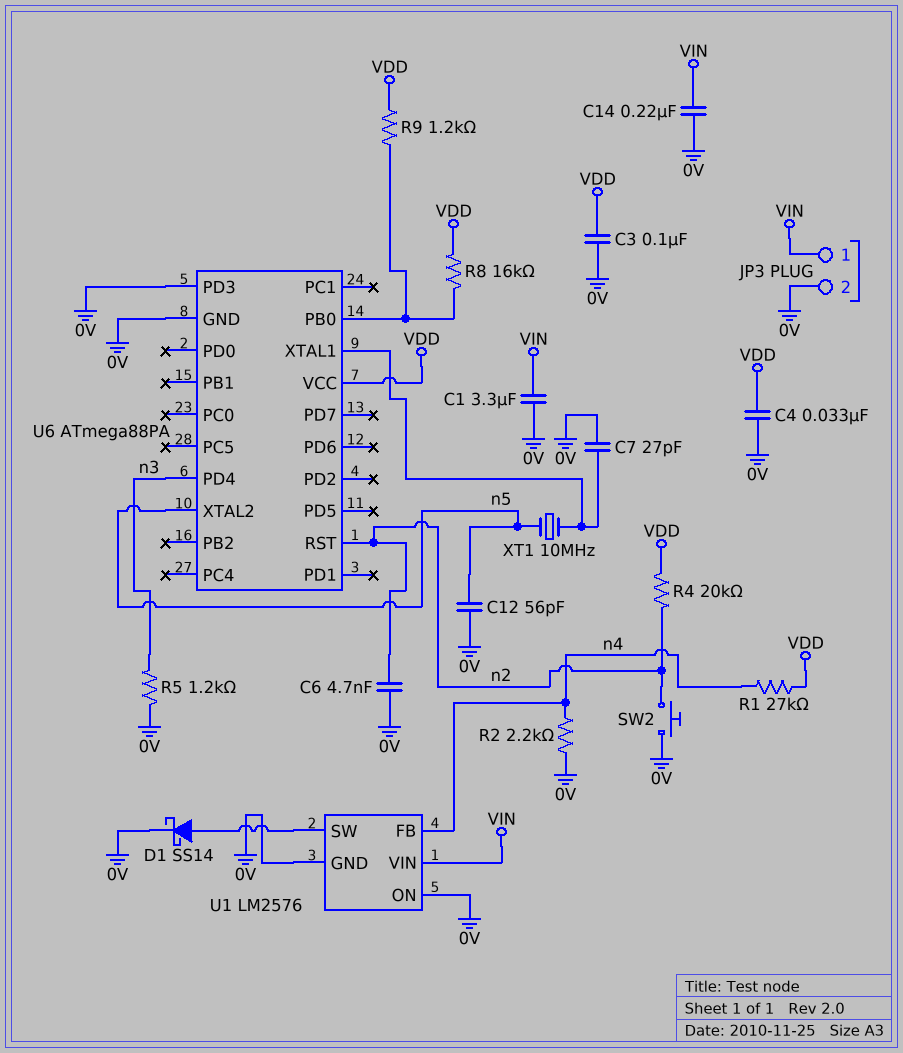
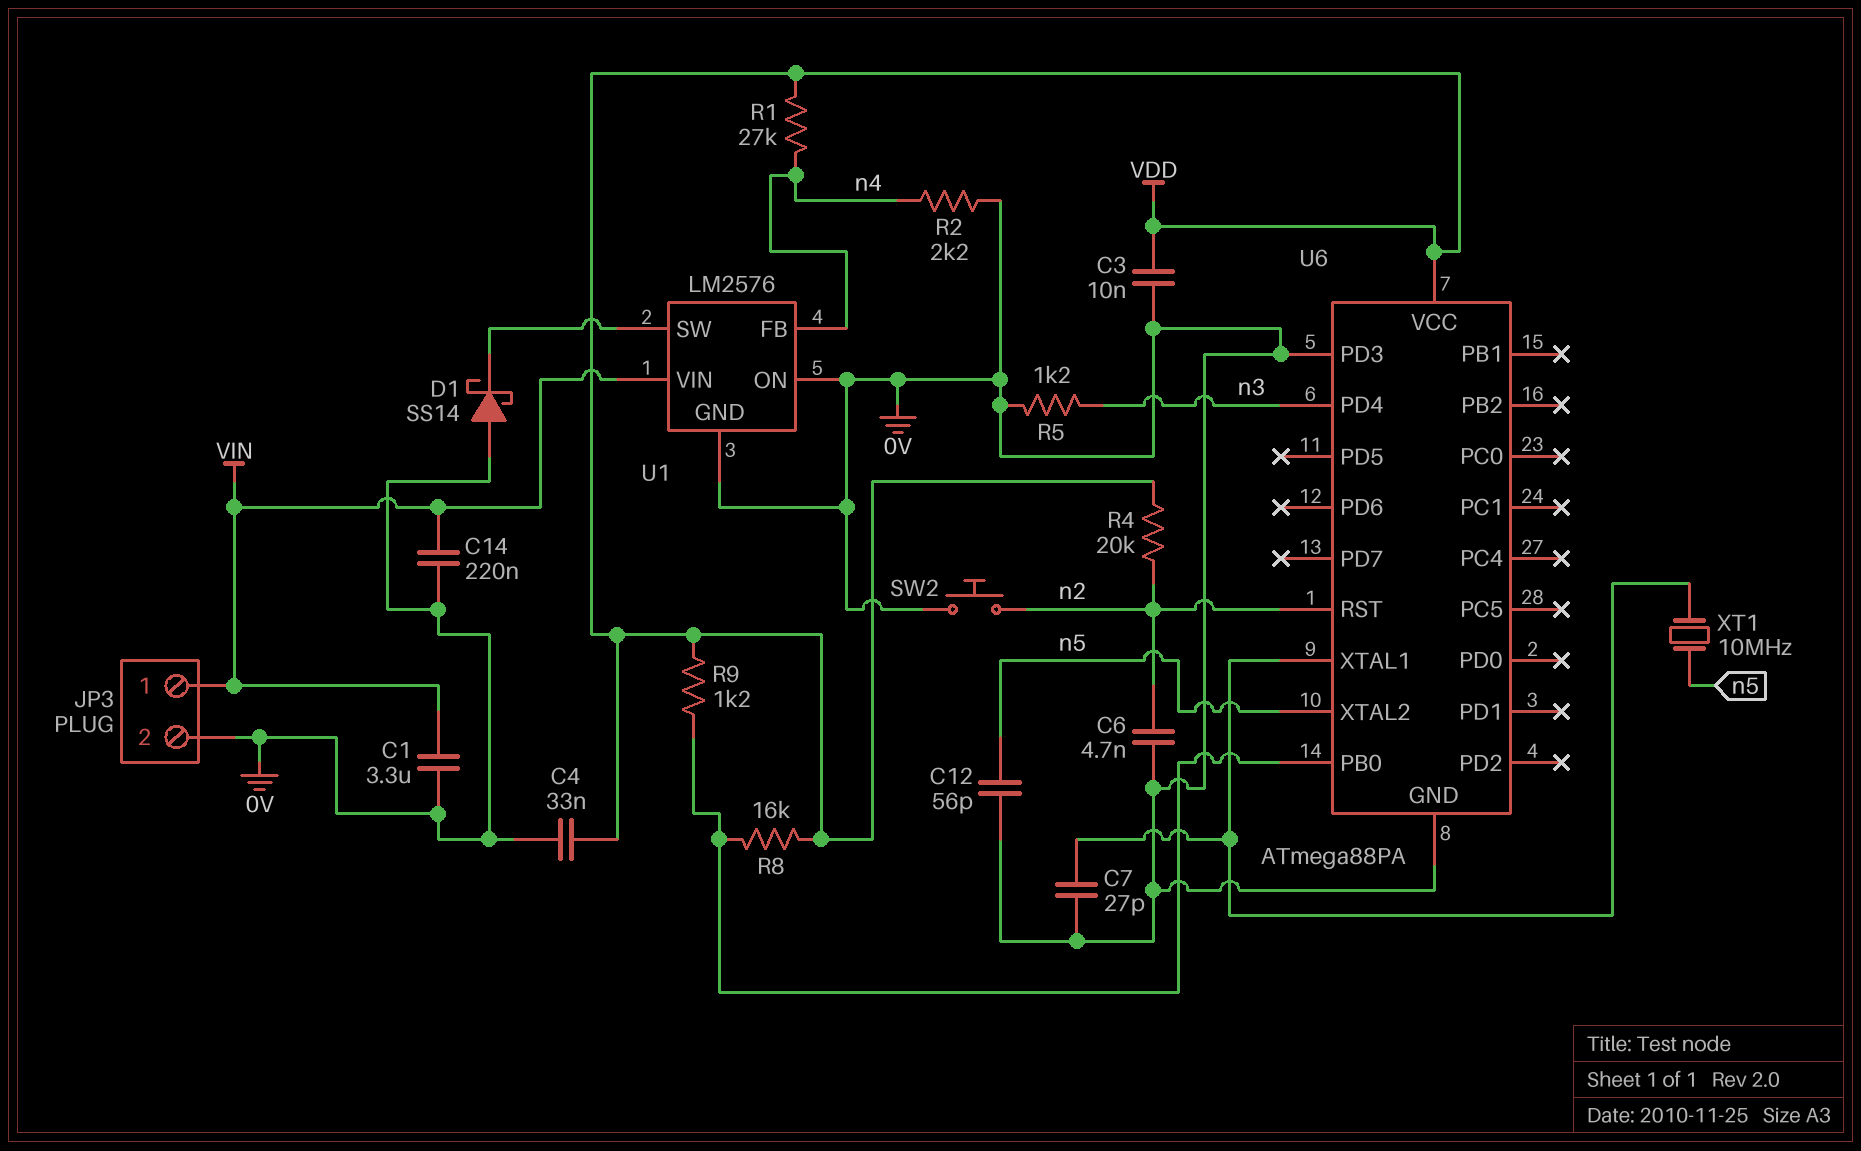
C3: 100nF (0V, VDD) -> 10nF (0V, VDD)
D1: schottky SS14 (A U1/SW, K 0V) -> schottky SS14 (A 0V, K U1/SW)

